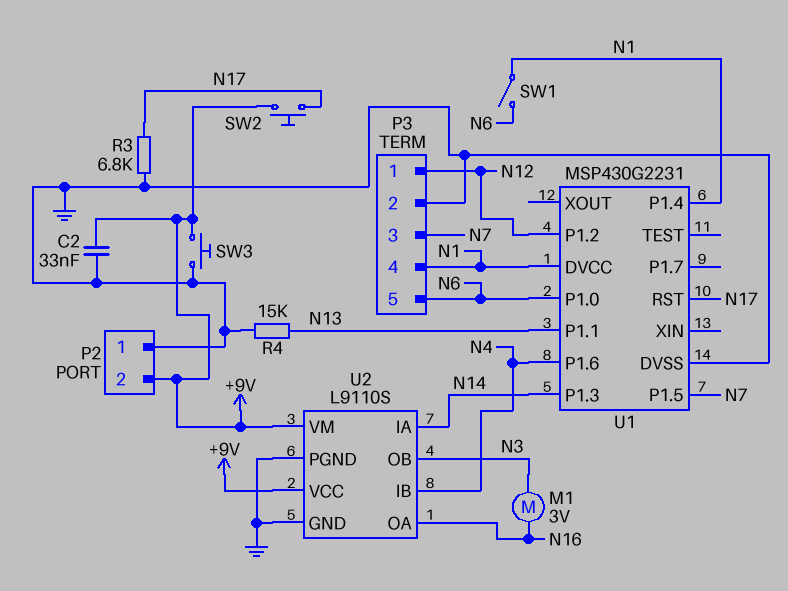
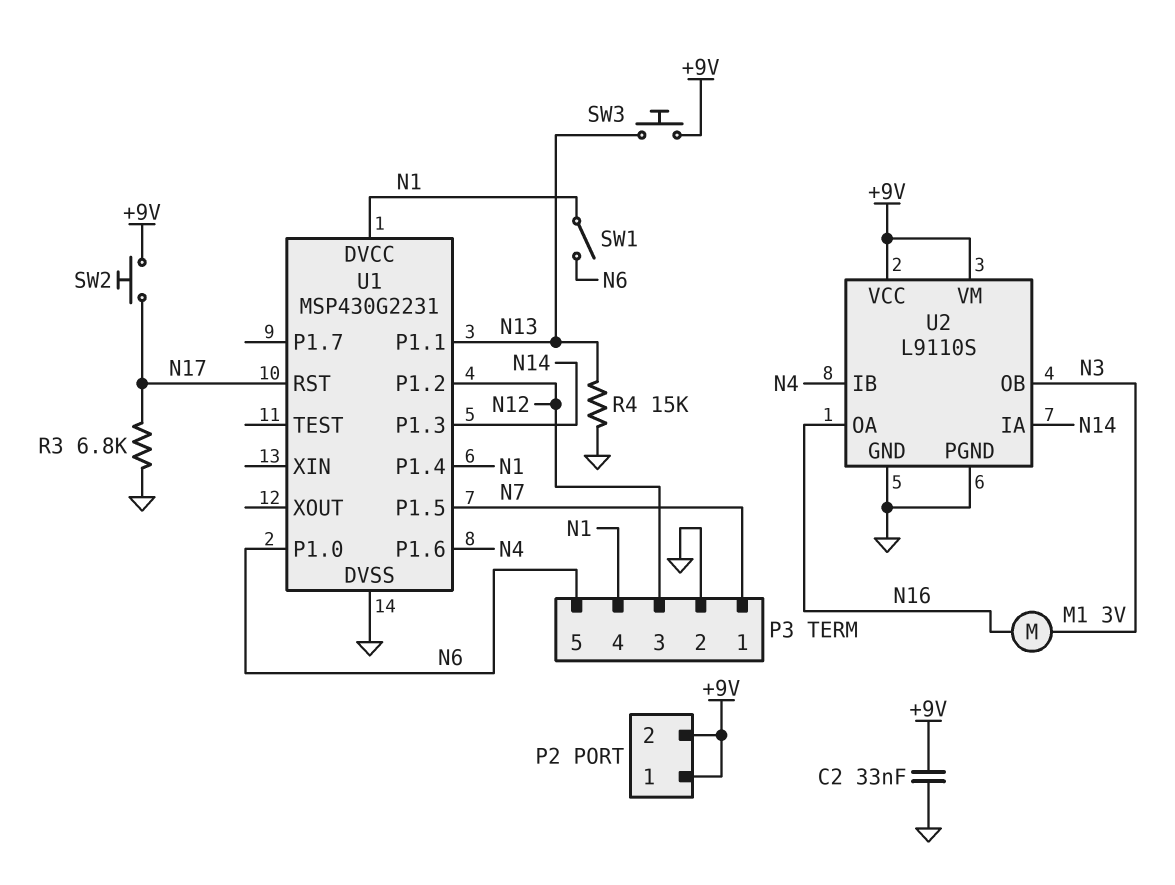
P2 pin 1: GND -> +9V
P3 pin 1: N12 -> N7
P3 pin 3: N7 -> N12
SW3: button (+9V, GND) -> button (+9V, N13)

